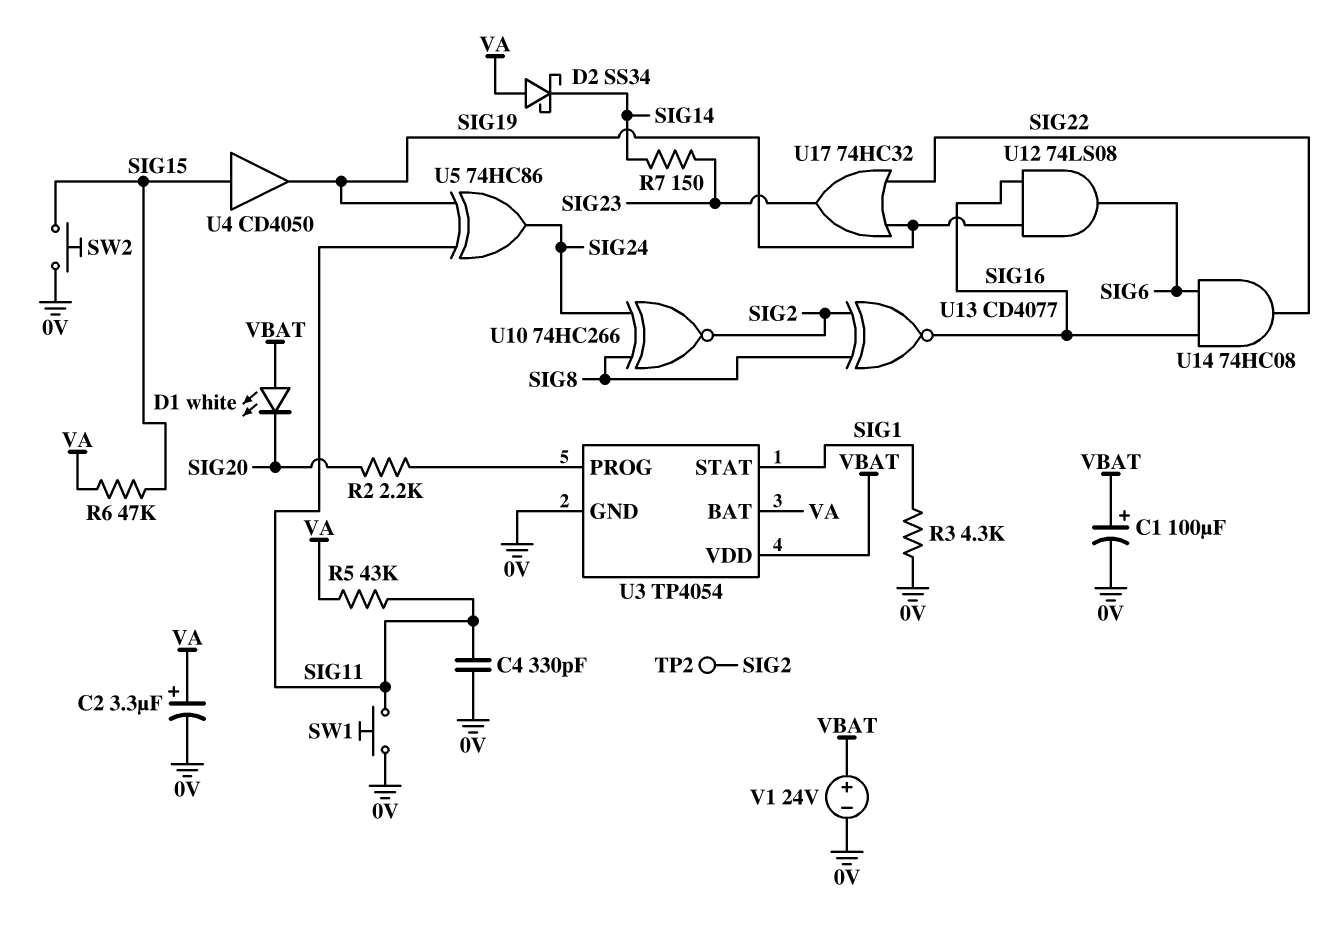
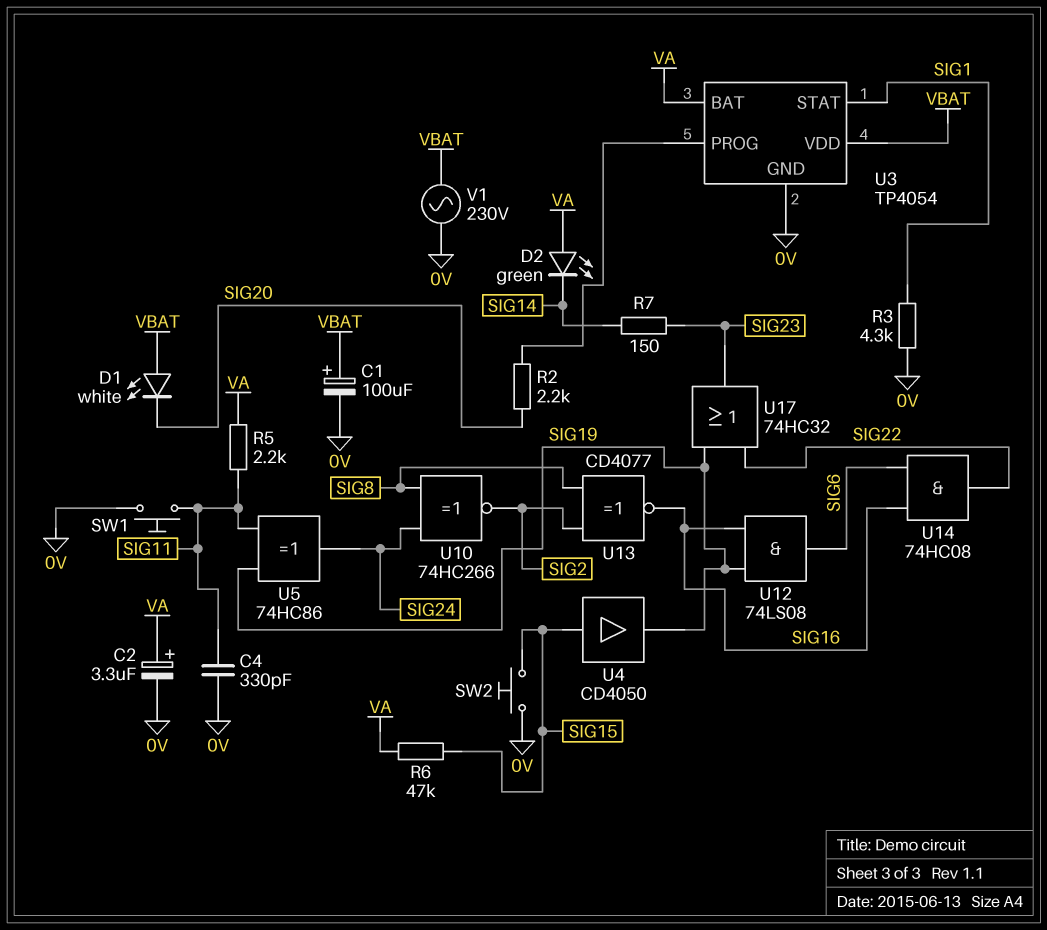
D2: schottky SS34 (A VA, K SIG14) -> LED green (A VA, K SIG14)
R5: 43k (SIG11, VA) -> 2.2k (SIG11, VA)
TP2: test point (SIG2) -> none
V1: 24V (plus VBAT, minus 0V) -> AC 230V (0V, VBAT)

